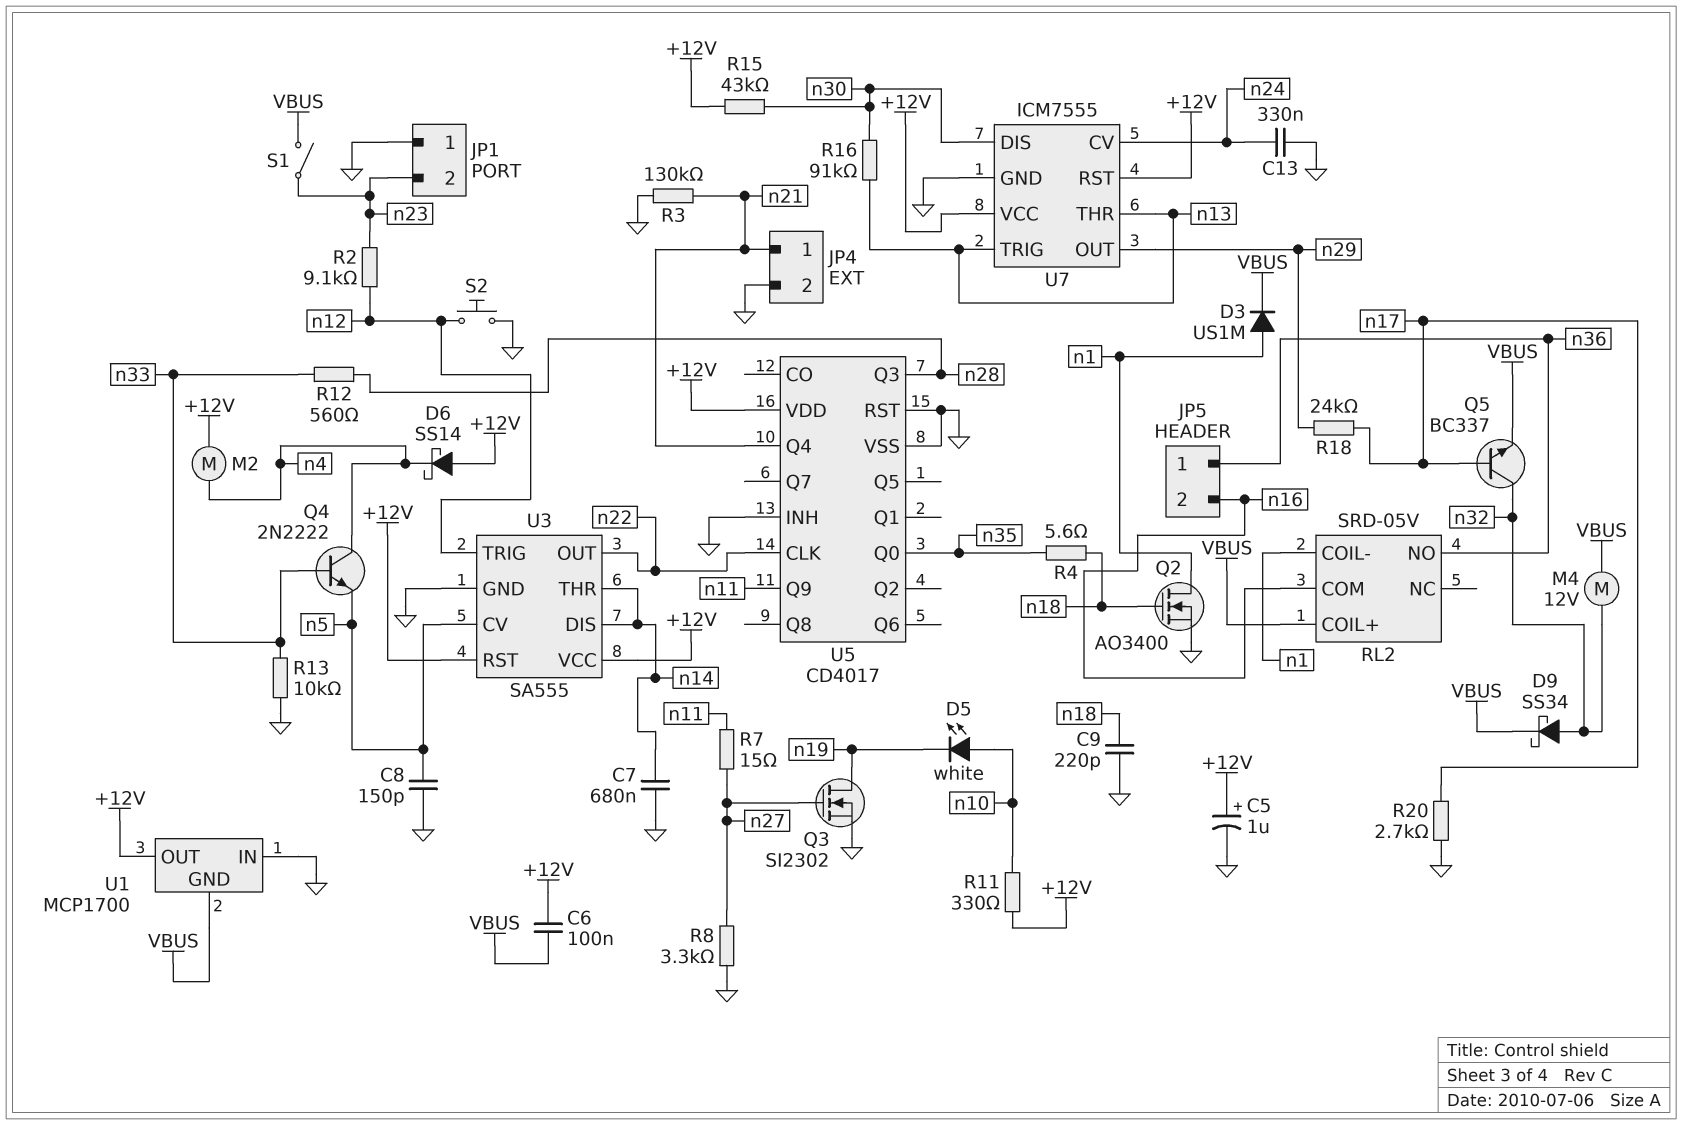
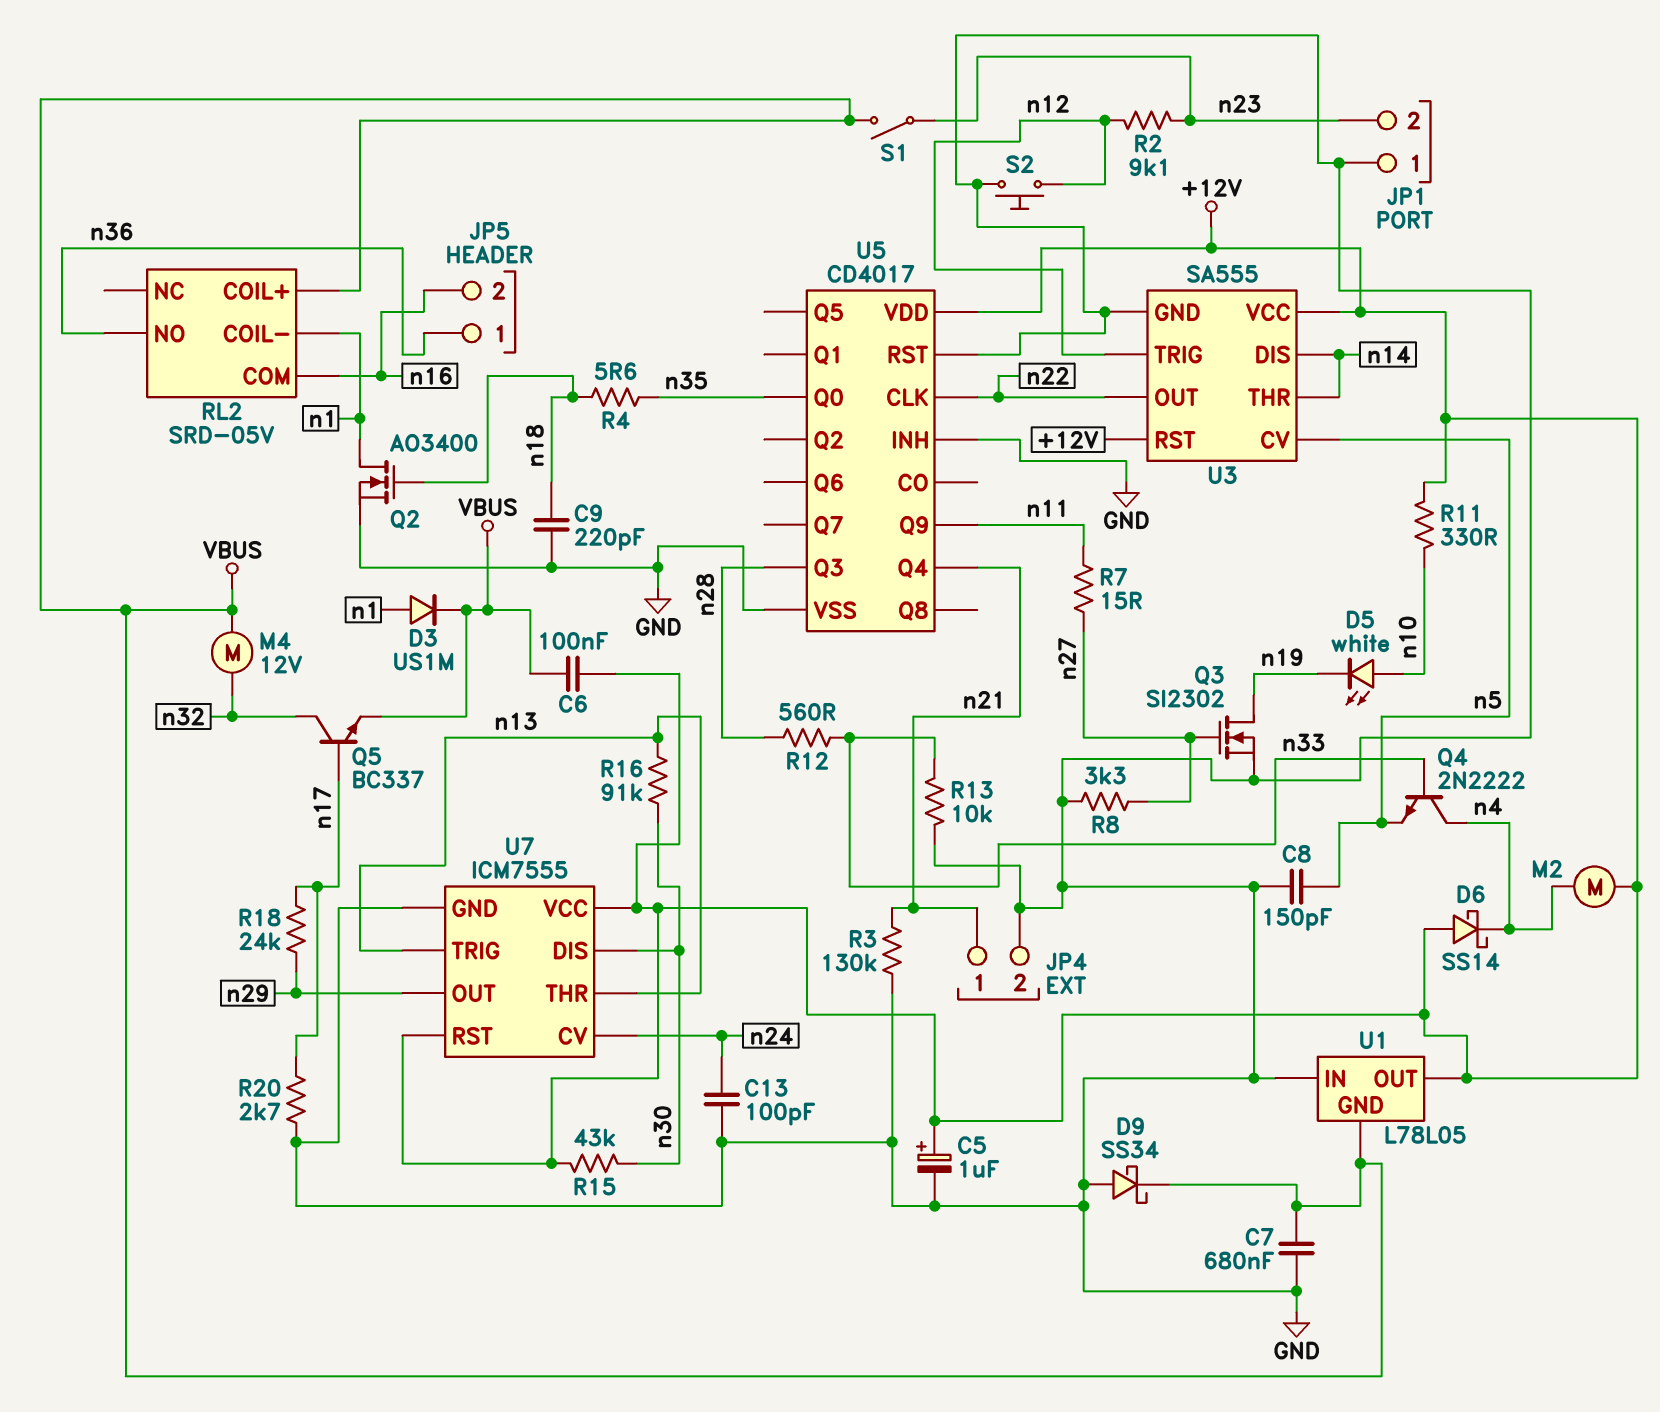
C7: 680nF (GND, n14) -> 680nF (GND, VBUS)
C13: 330nF (GND, n24) -> 100pF (GND, n24)
D9: schottky SS34 (A n32, K VBUS) -> schottky SS34 (A GND, K VBUS)
U1: MCP1700 -> L78L05

